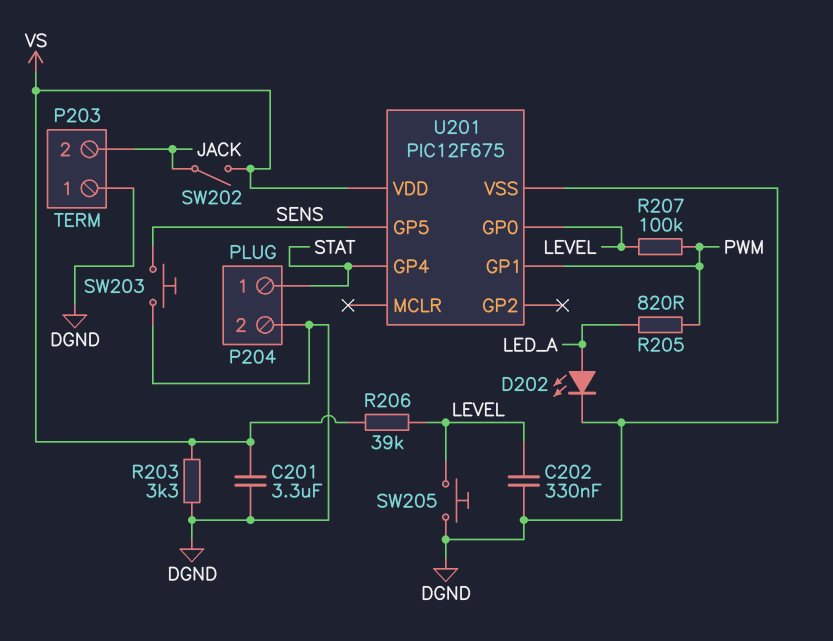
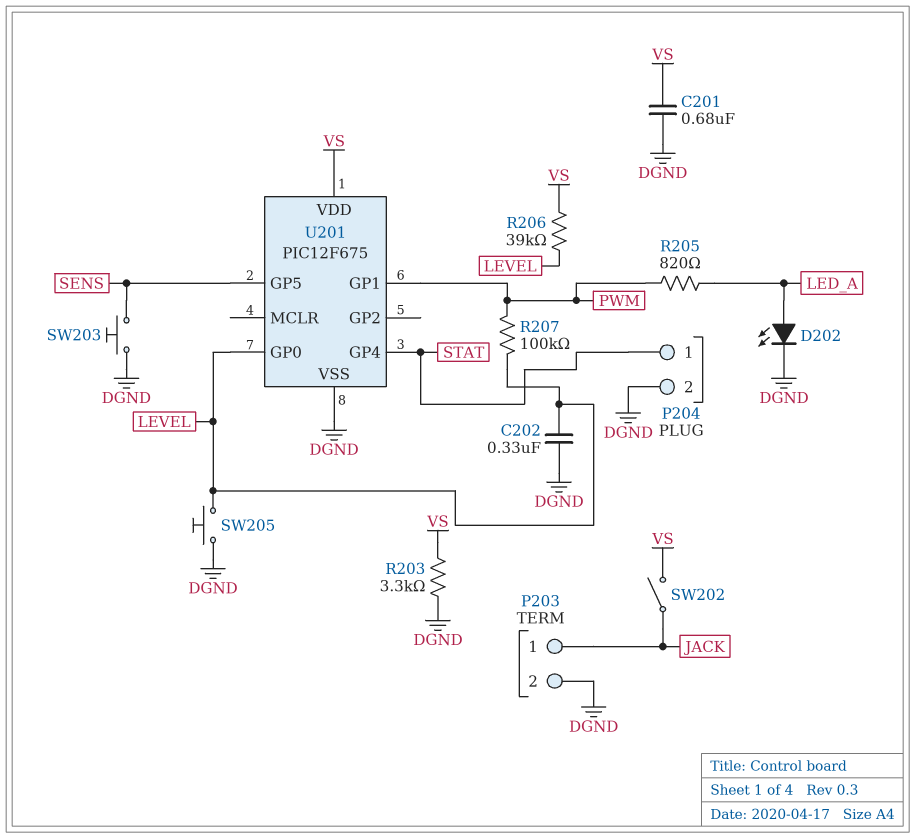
C201: 3.3uF (DGND, VS) -> 680nF (DGND, VS)
P203 pin 1: DGND -> JACK
P203 pin 2: JACK -> DGND

